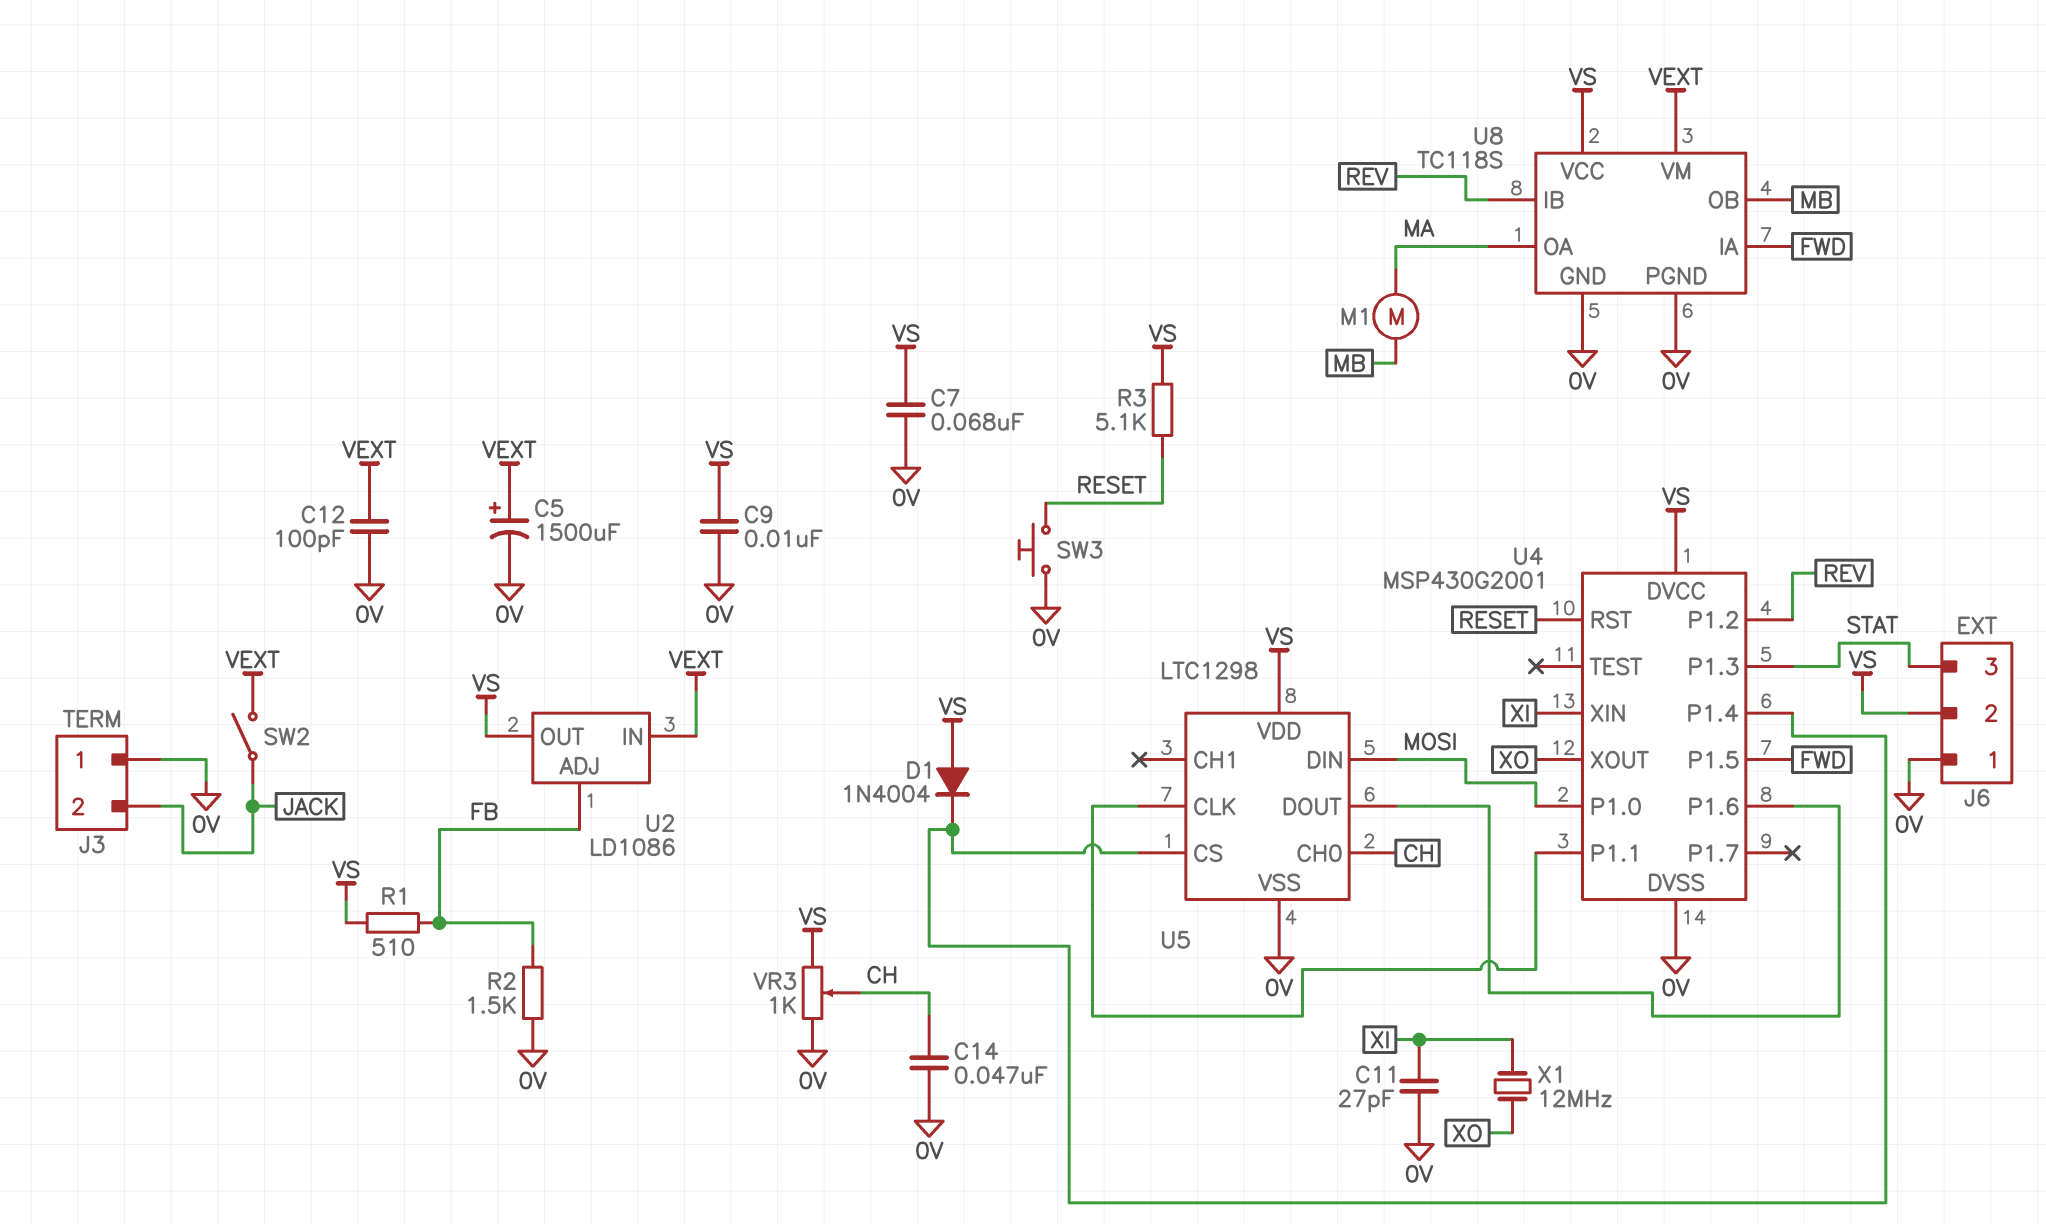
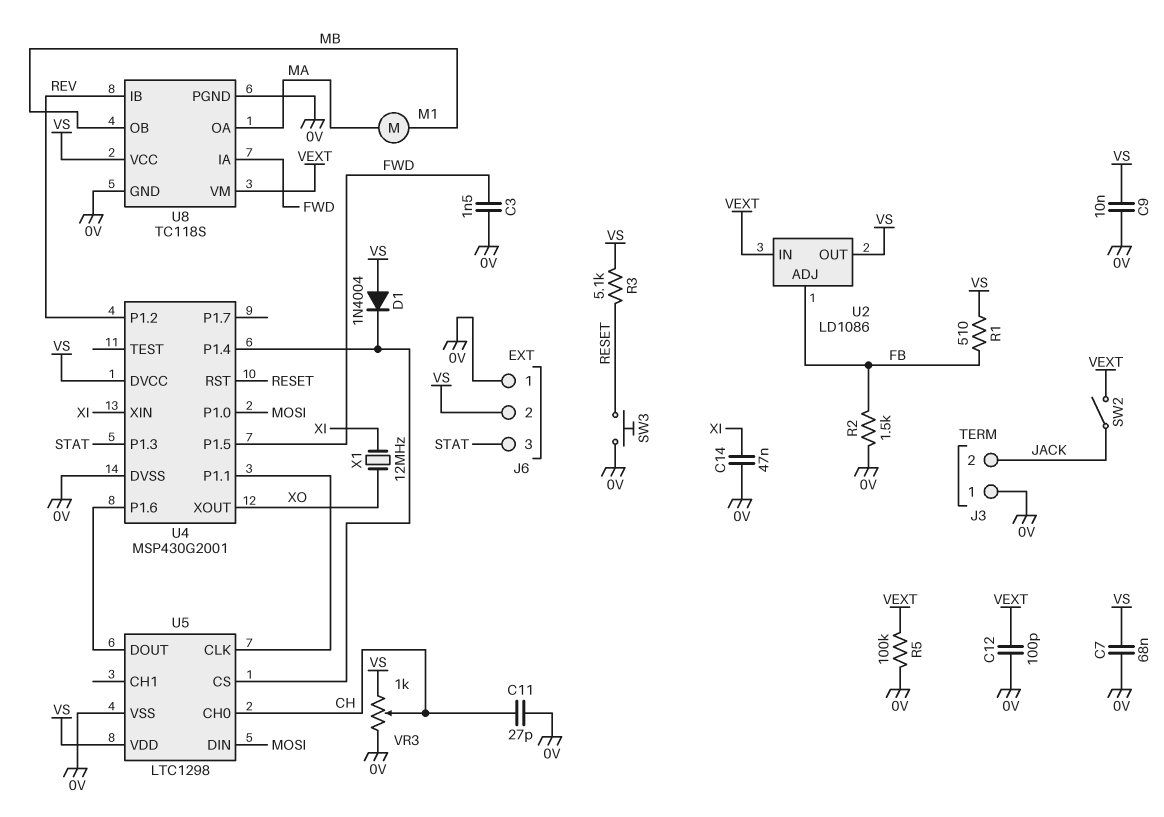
C3: none -> 1.5nF (0V, FWD)
C5: 1500uF (plus VEXT, minus 0V) -> none
C11: 27pF (0V, XI) -> 27pF (0V, CH)
C14: 47nF (0V, CH) -> 47nF (0V, XI)
R5: none -> 100k (0V, VEXT)

